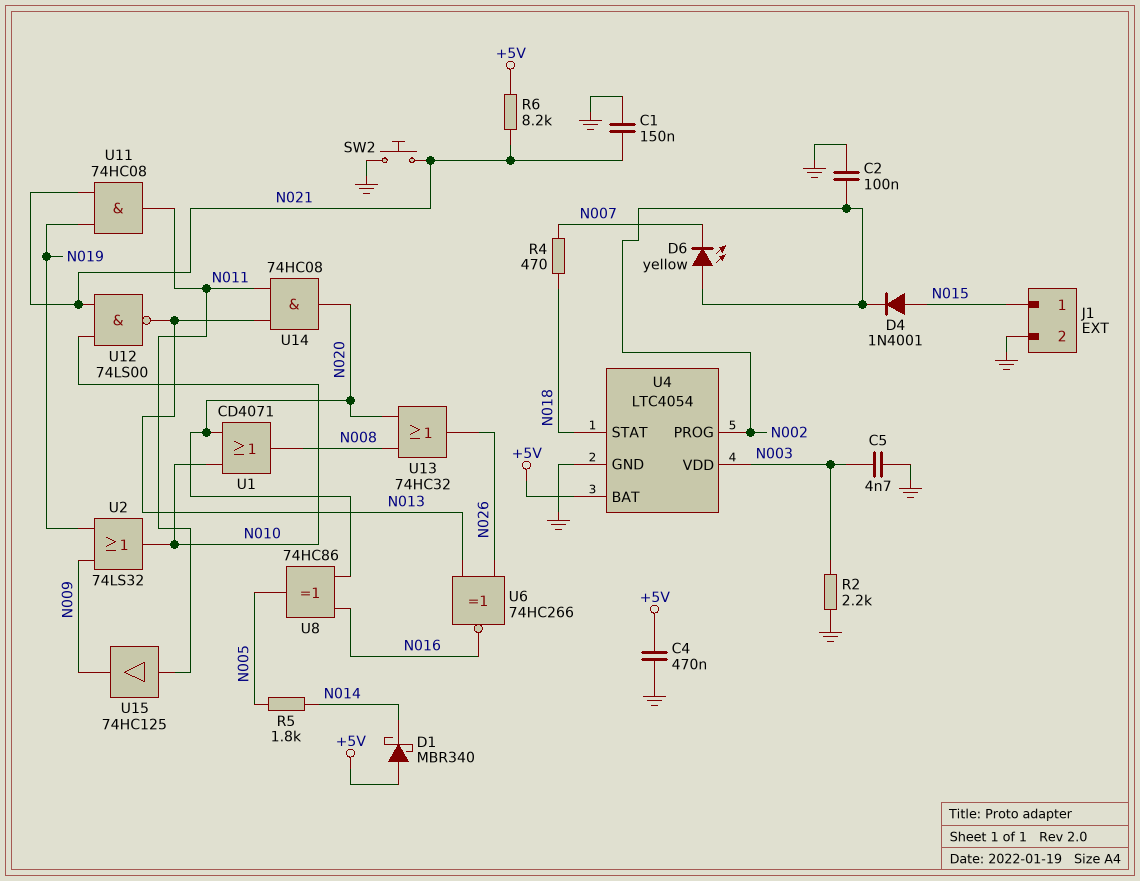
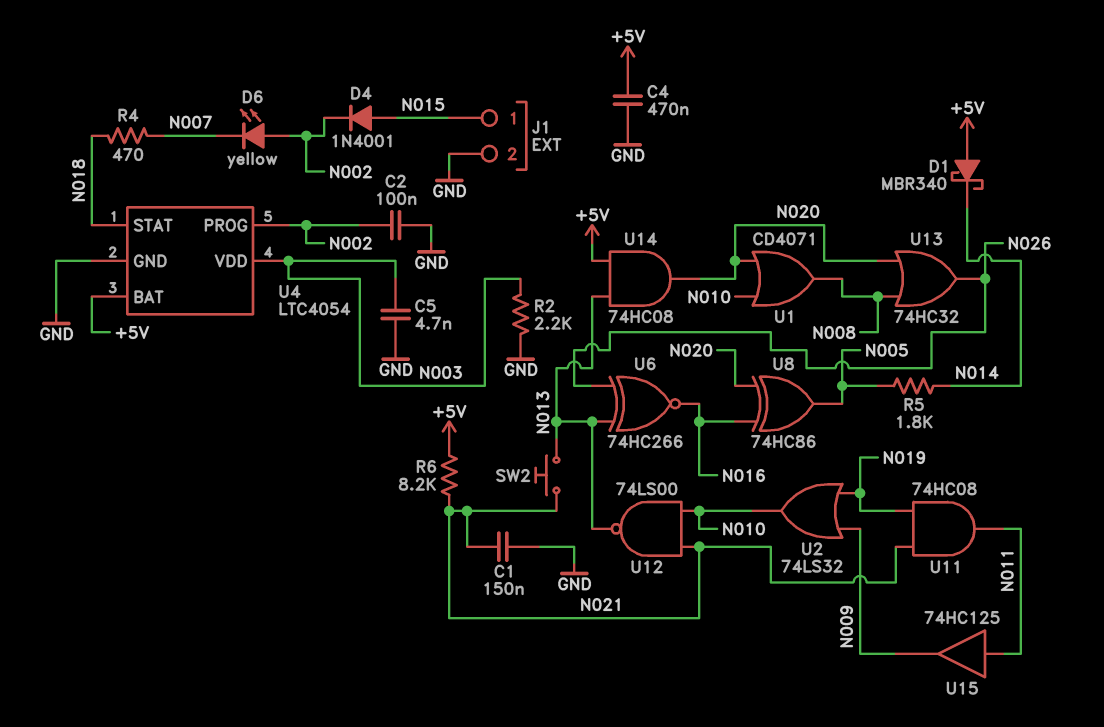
SW2: button (GND, N021) -> button (N013, N021)
U14: AND 74HC08 (in N011, in N013, out N020) -> AND 74HC08 (in +5V, in N013, out N020)

